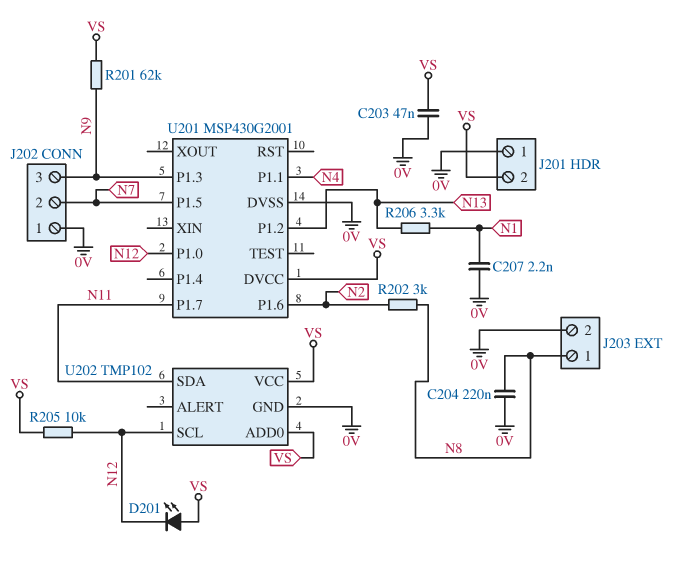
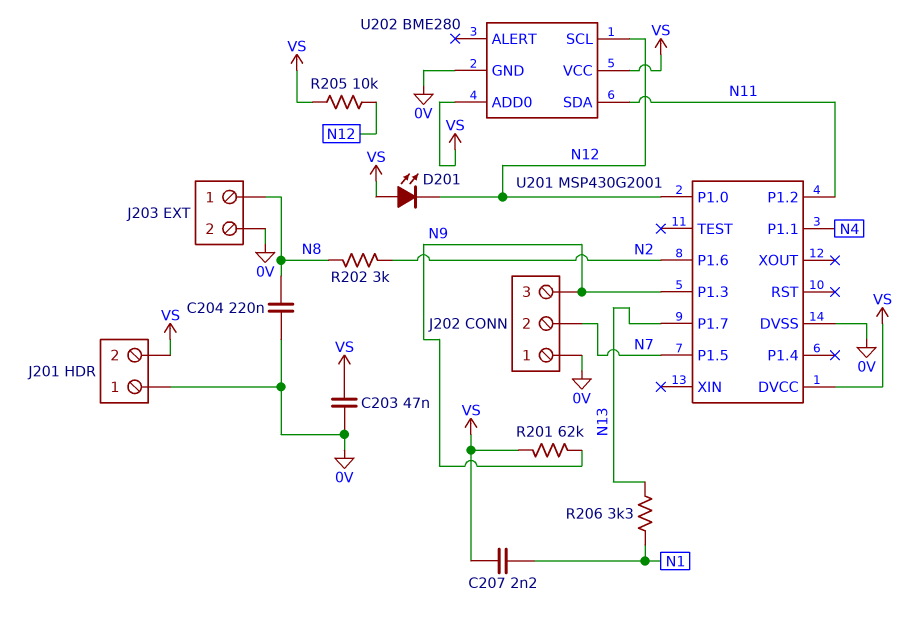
C207: 2.2nF (0V, N1) -> 2.2nF (N1, VS)
U201 pin P1.2: N13 -> N11
U201 pin P1.7: N11 -> N13
U202: TMP102 -> BME280

